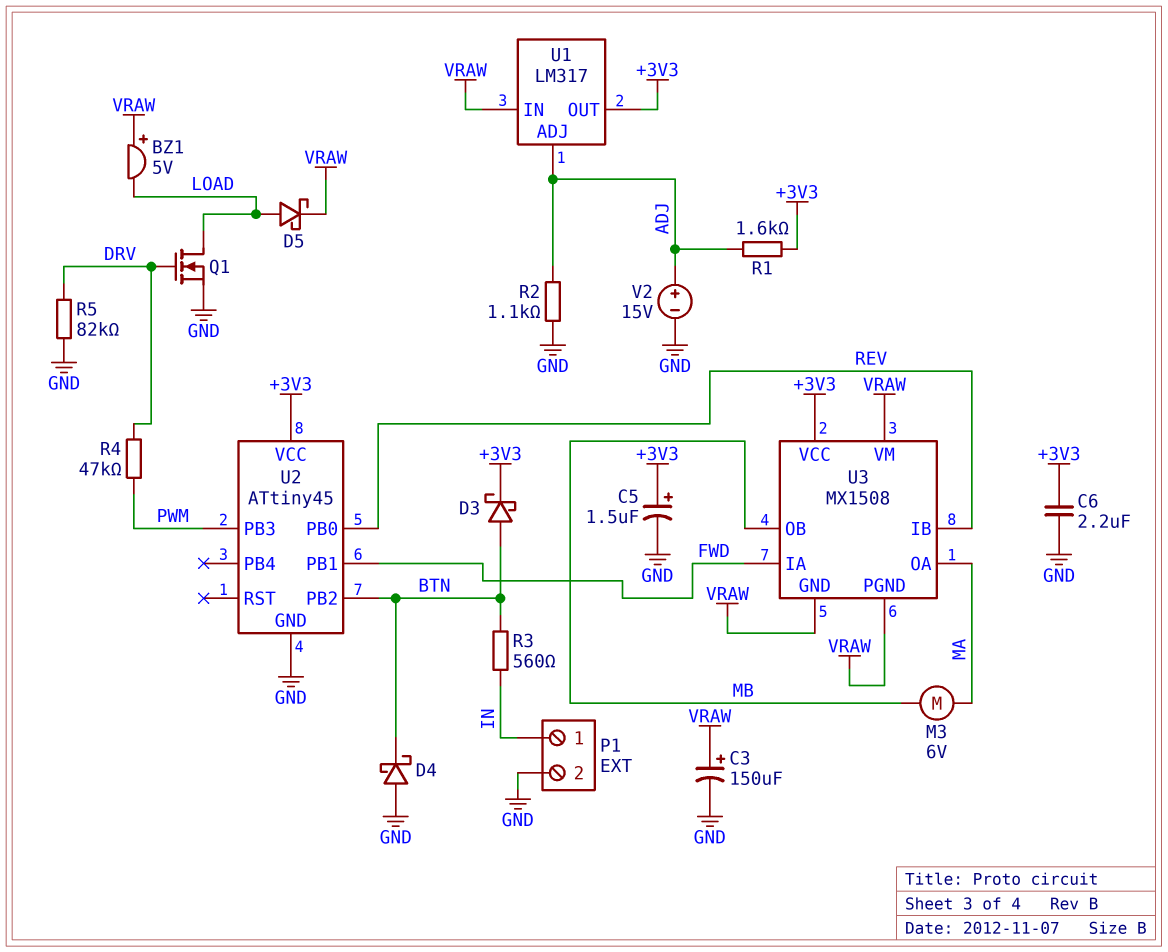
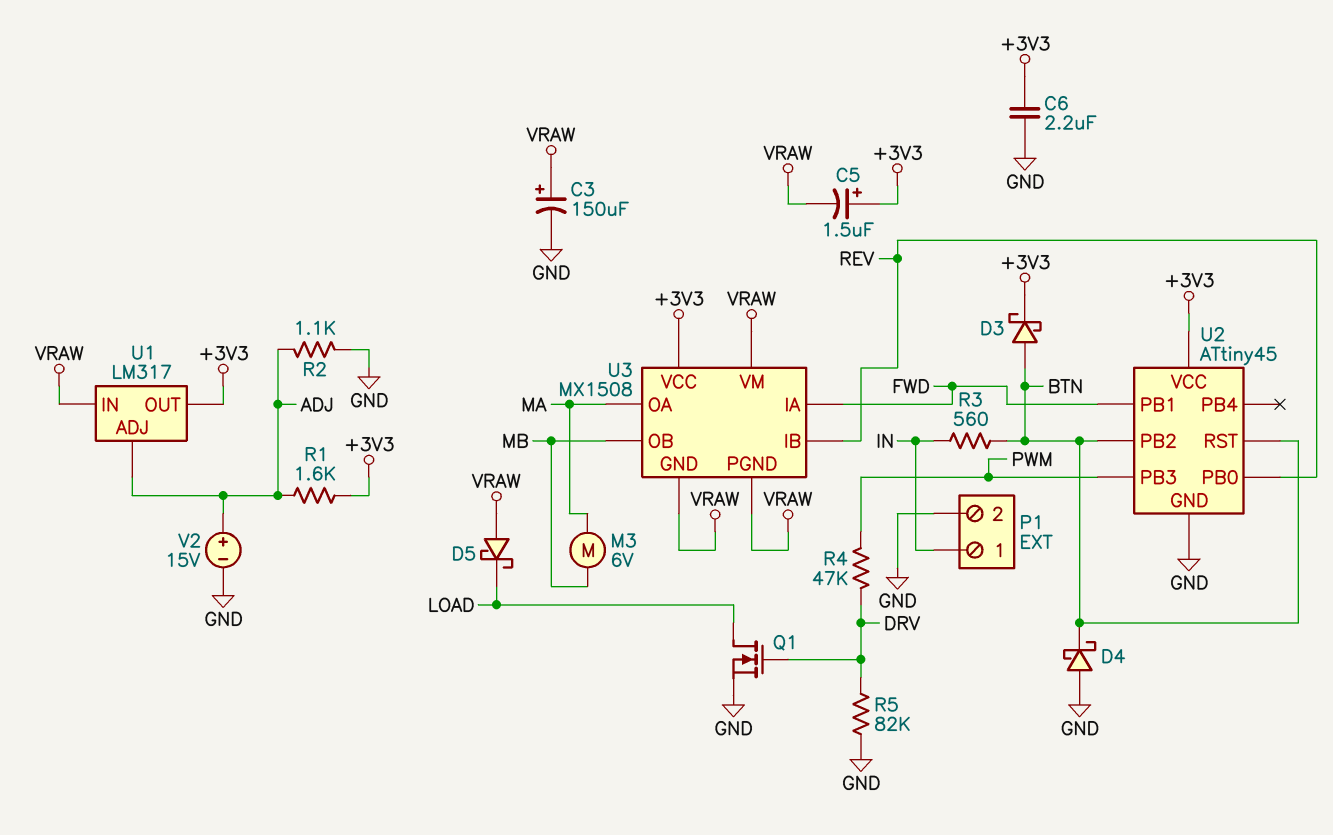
BZ1: buzzer 5V (plus VRAW, minus LOAD) -> none
C5: 1.5uF (plus +3V3, minus GND) -> 1.5uF (plus +3V3, minus VRAW)
D5: schottky (A LOAD, K VRAW) -> schottky (A VRAW, K LOAD)
U2 pin RST: none -> BTN

